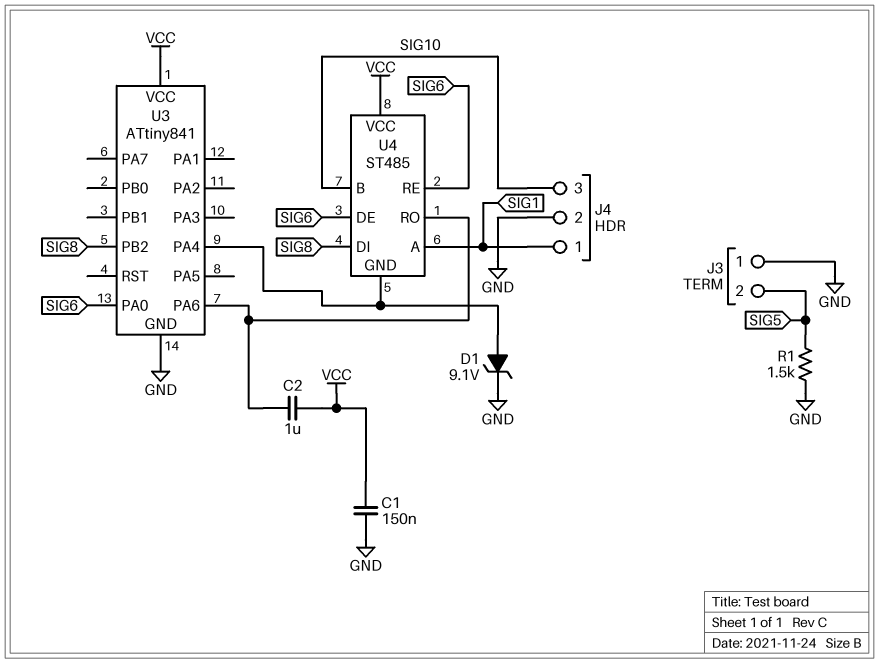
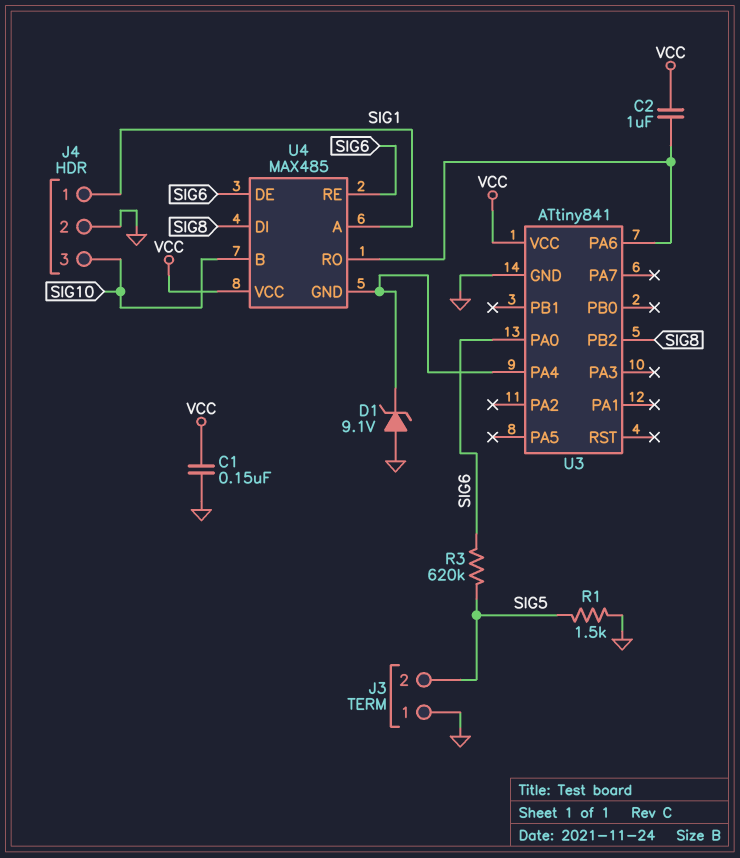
D1: zener 9.1V (A U3/PA4, K GND) -> zener 9.1V (A GND, K U3/PA4)
R3: none -> 620k (SIG5, SIG6)
U4: ST485 -> MAX485

